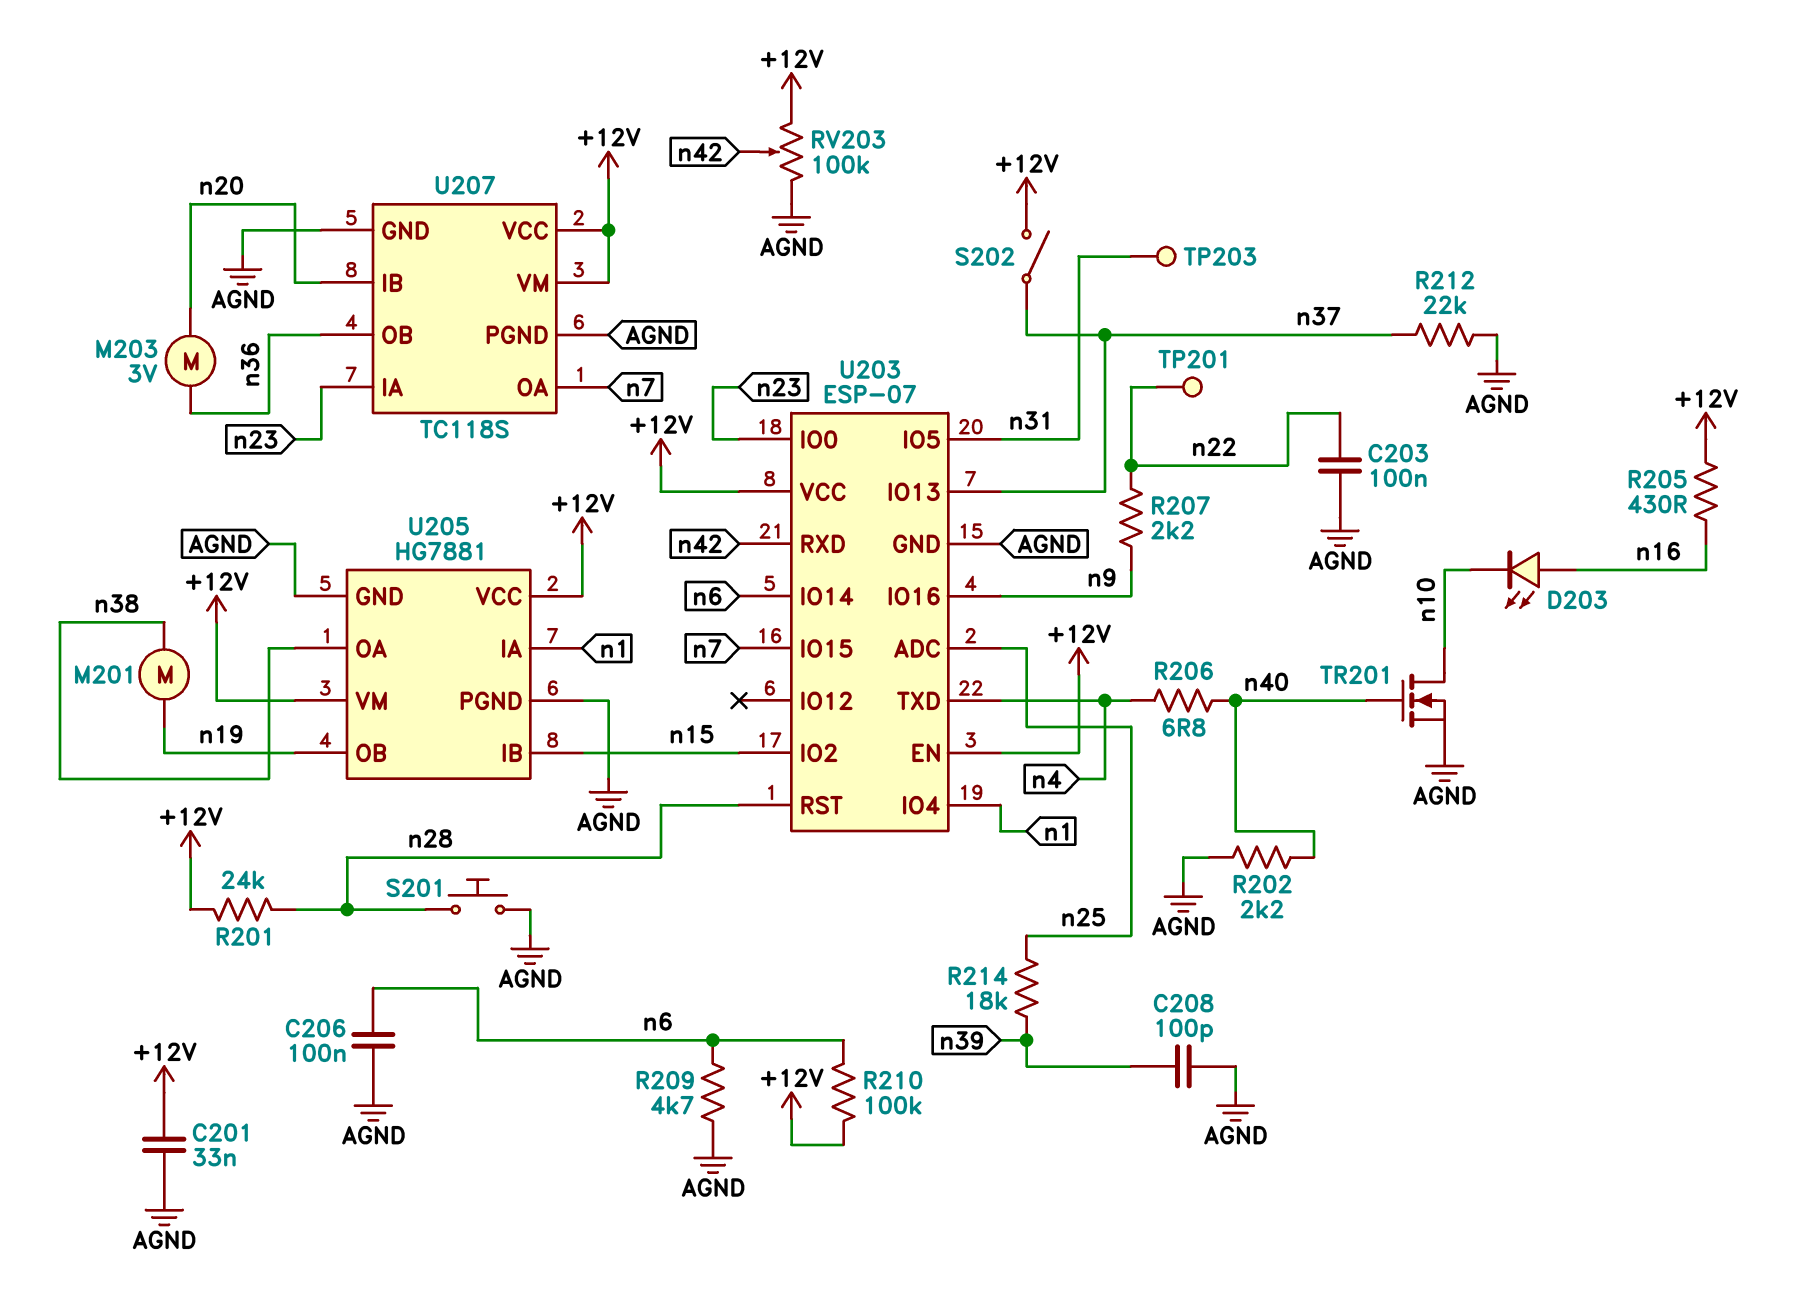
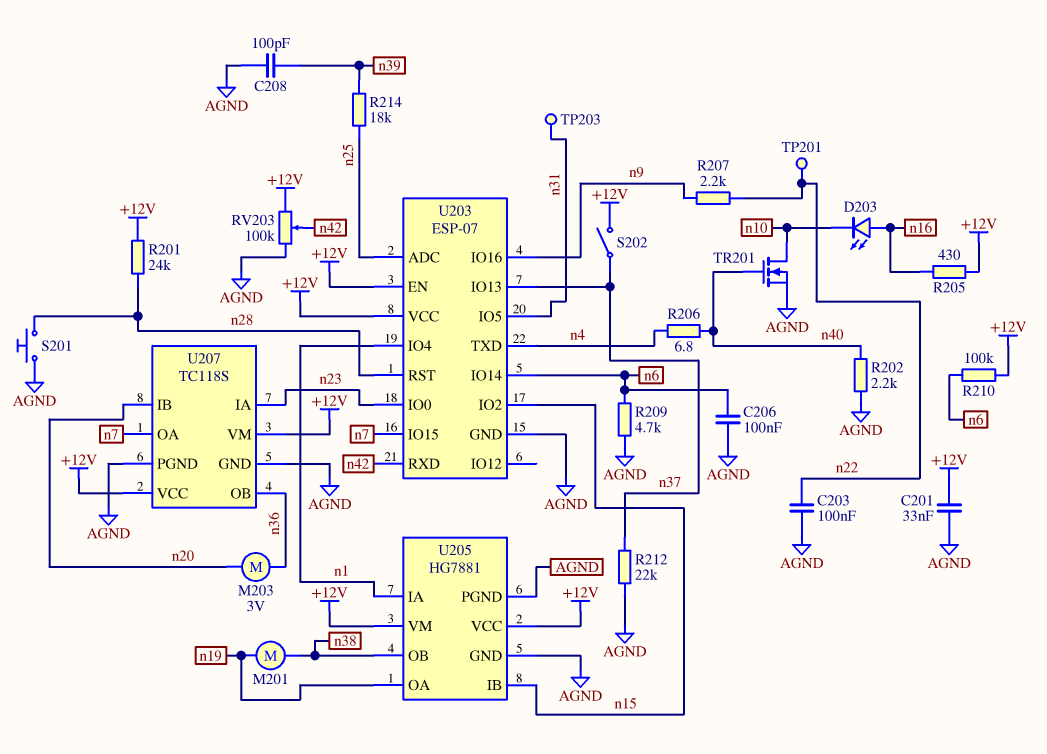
U205 pin OA: n38 -> n19
U205 pin OB: n19 -> n38

